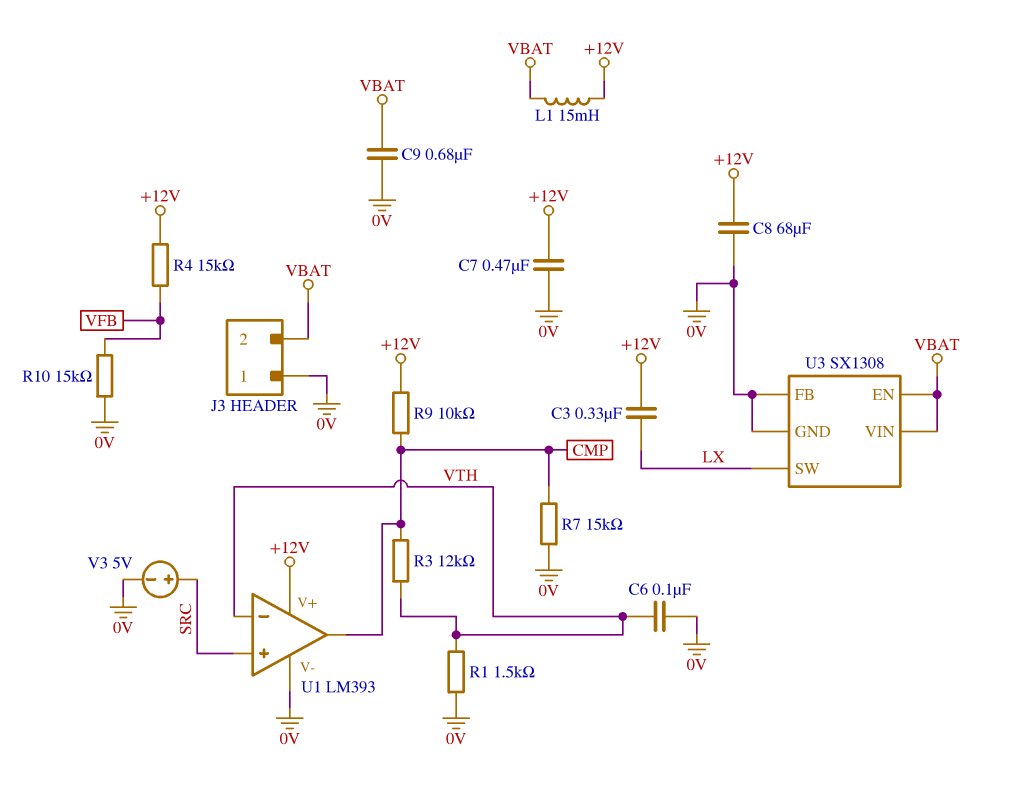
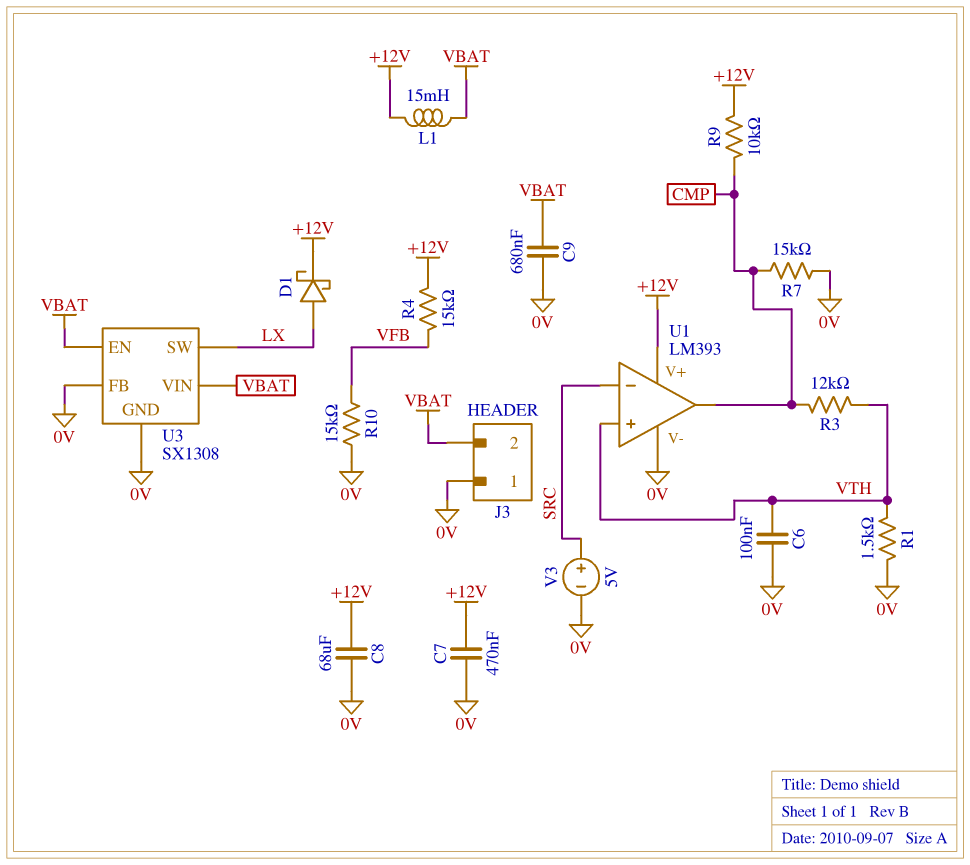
C3: 330nF (+12V, LX) -> none
D1: none -> schottky (A LX, K +12V)
U1 pin in+: SRC -> VTH
U1 pin in-: VTH -> SRC

